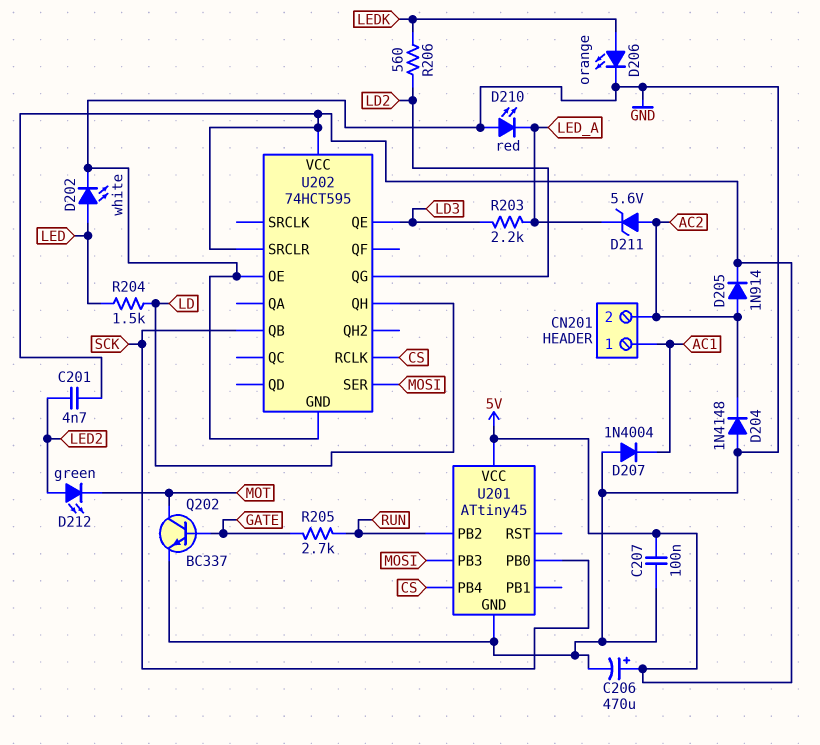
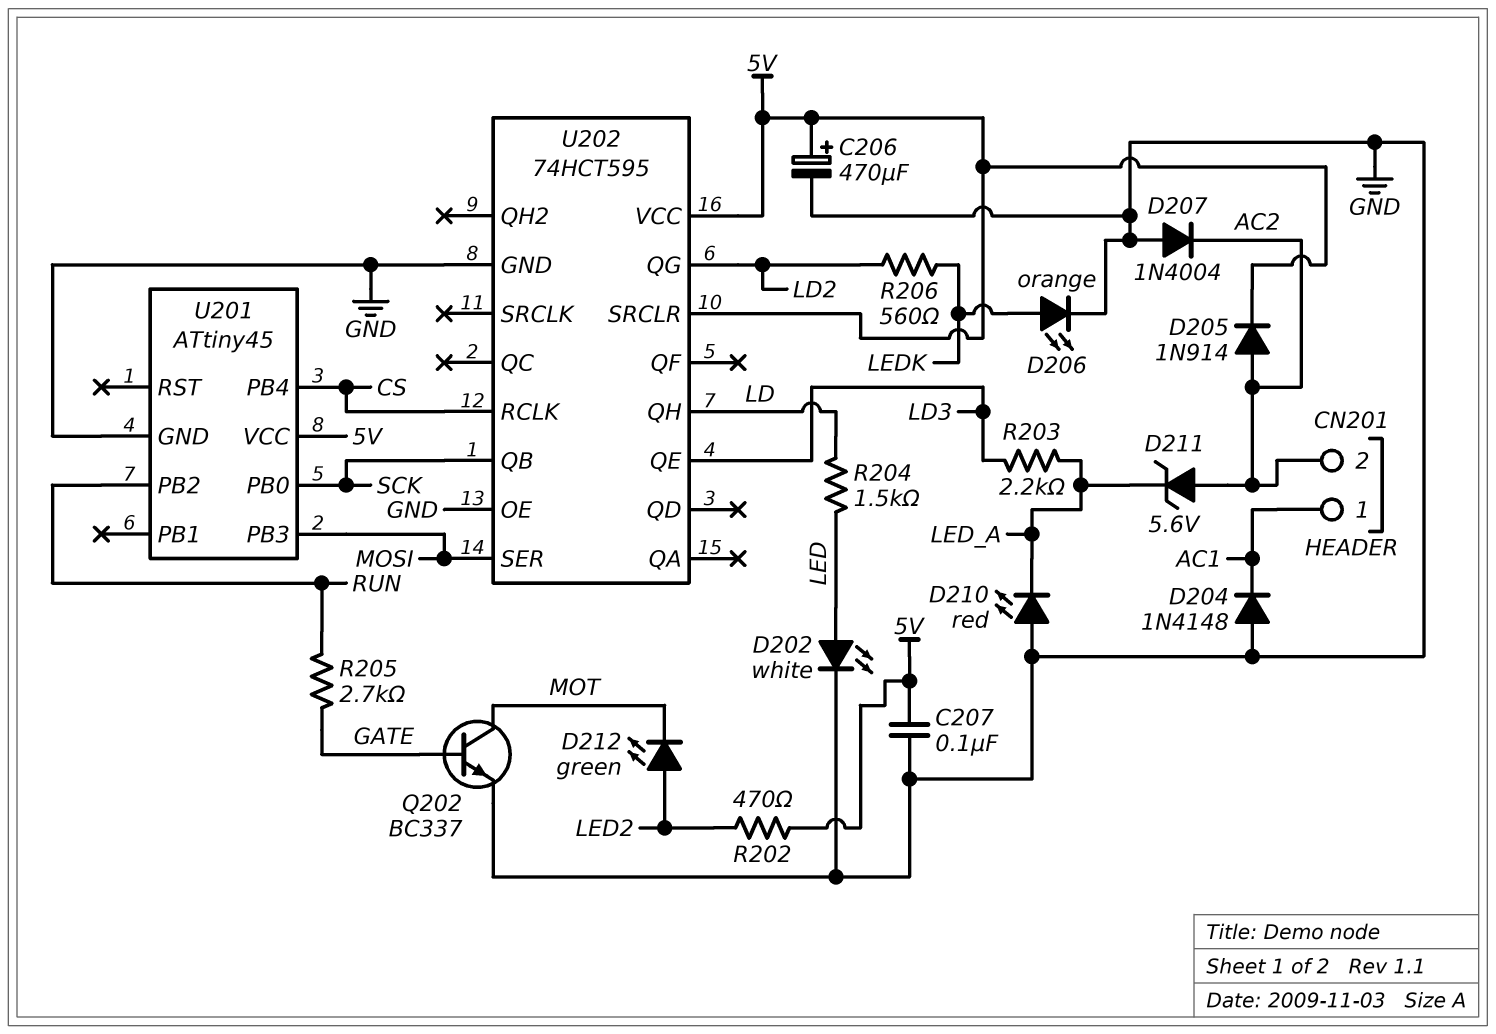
C201: 4.7nF (5V, LED2) -> none
D204: diode 1N4148 (A GND, K AC2) -> diode 1N4148 (A GND, K AC1)
D207: diode 1N4004 (A GND, K AC1) -> diode 1N4004 (A GND, K AC2)
R202: none -> 470 (5V, LED2)

